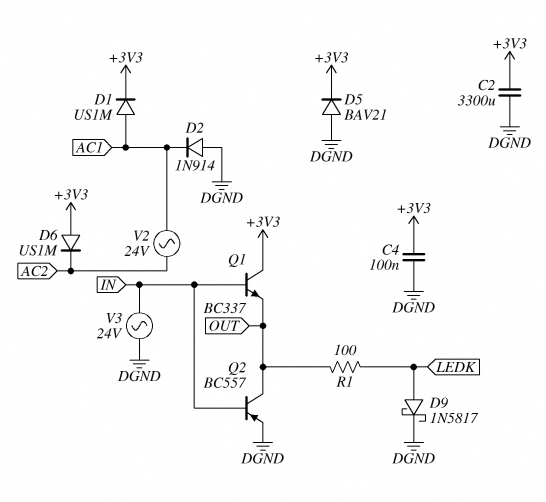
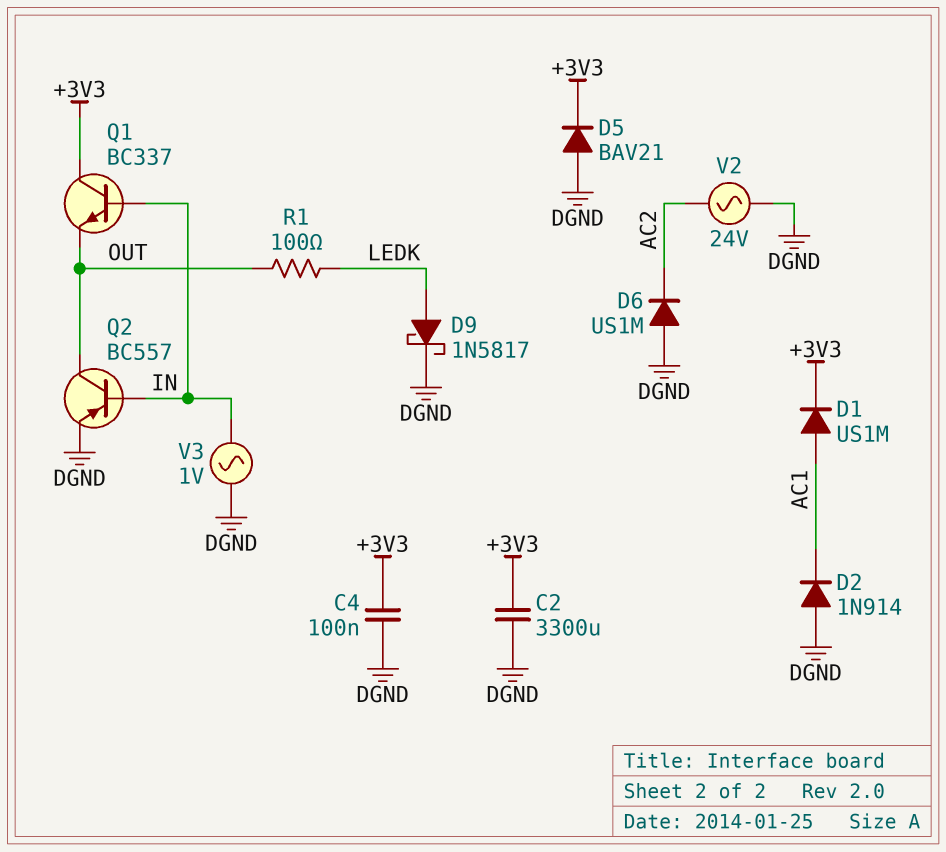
D6: diode US1M (A +3V3, K AC2) -> diode US1M (A DGND, K AC2)
V2: AC 24V (AC1, AC2) -> AC 24V (AC2, DGND)
V3: AC 24V (DGND, IN) -> AC 1V (DGND, IN)

